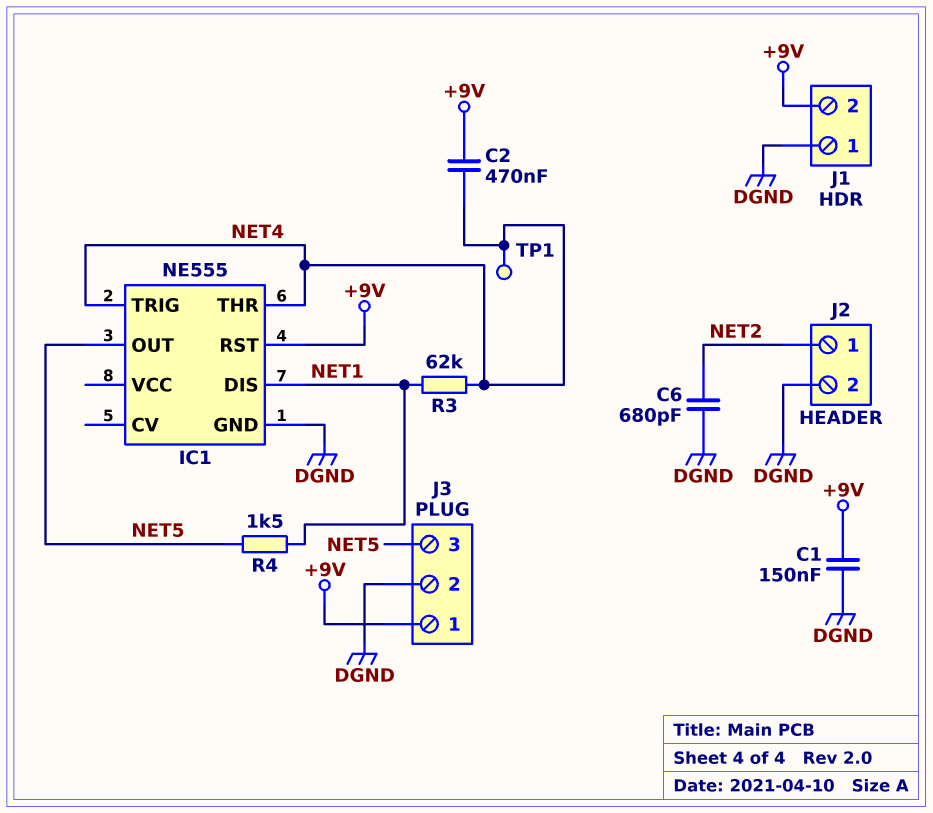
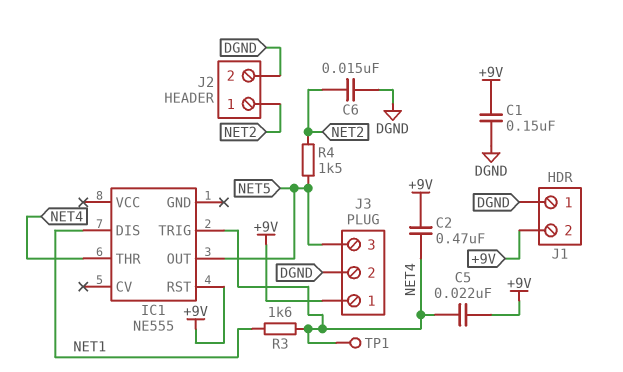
C5: none -> 22nF (+9V, NET4)
C6: 680pF (DGND, NET2) -> 15nF (DGND, NET2)
IC1 pin GND: DGND -> none
R3: 62k (NET1, NET4) -> 1.6k (NET1, NET4)
R4: 1.5k (NET1, NET5) -> 1.5k (NET2, NET5)

